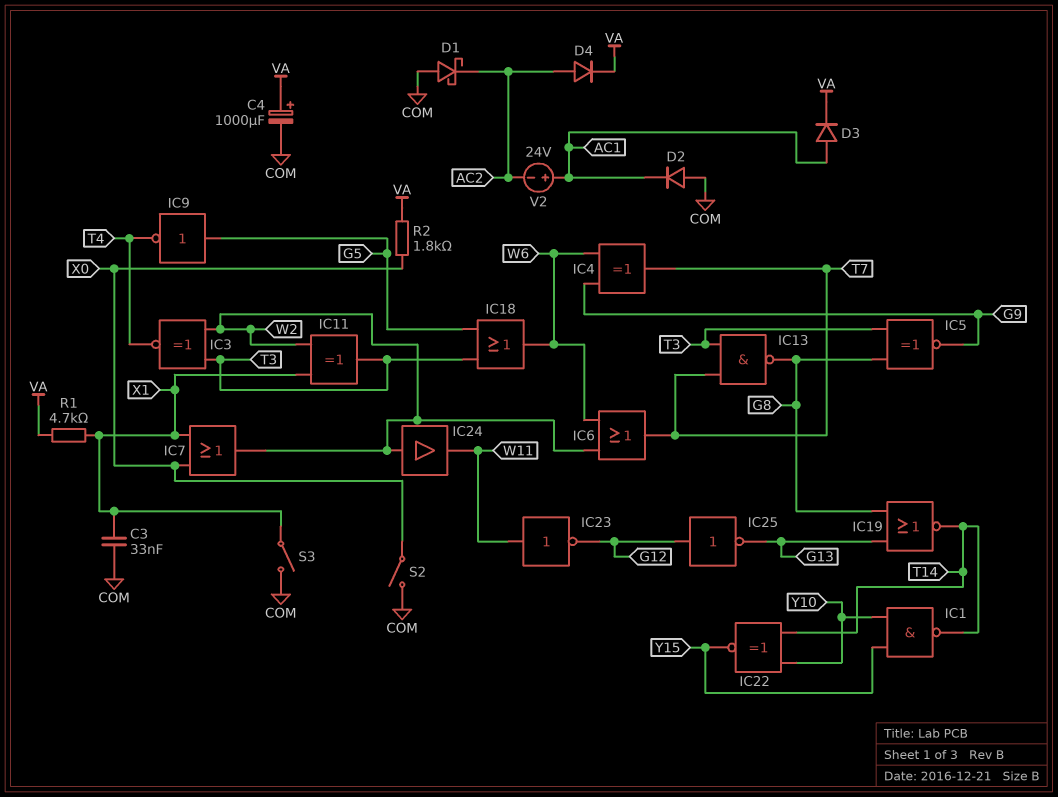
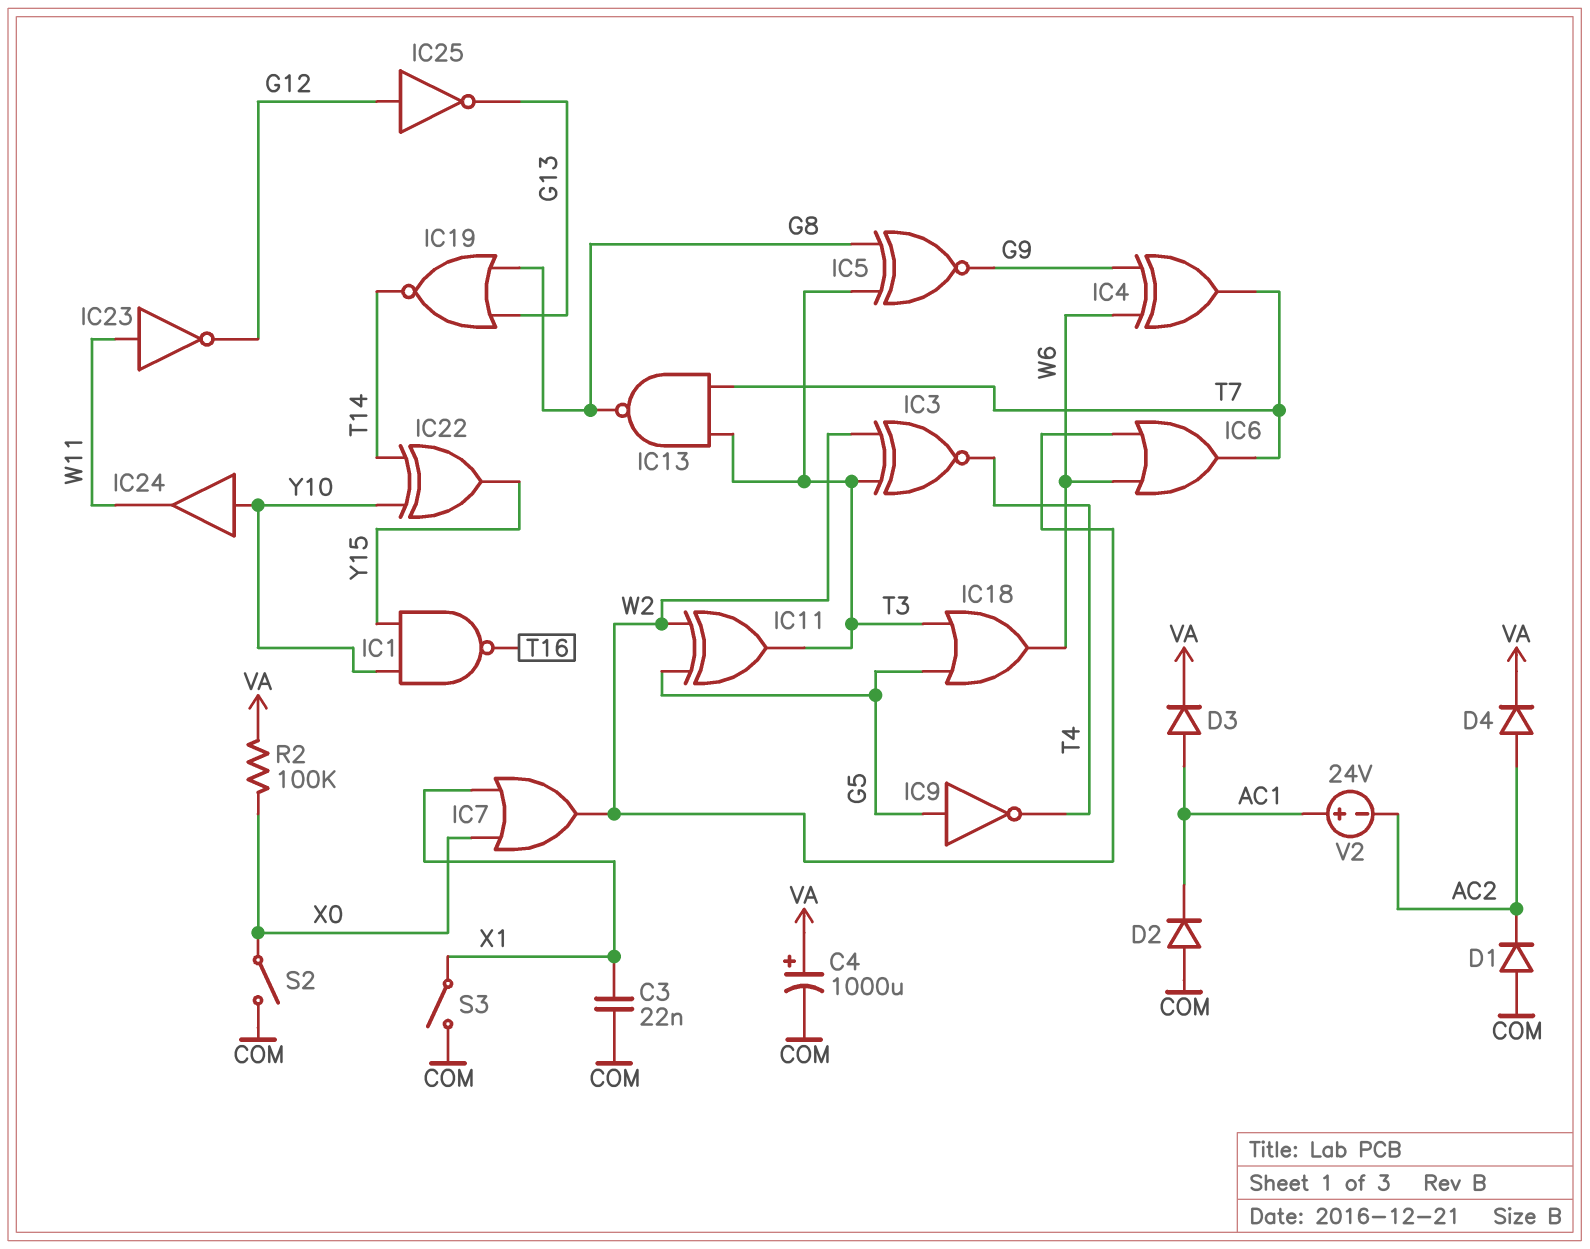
C3: 33nF (COM, X1) -> 22nF (COM, X1)
D1: schottky (A COM, K AC2) -> diode (A COM, K AC2)
IC1: NAND (in Y10, in Y15, out T14) -> NAND (in Y10, in Y15, out T16)
IC11: XOR (in W2, in X1, out T3) -> XOR (in G5, in W2, out T3)
IC22: XNOR (in T14, in Y10, out Y15) -> XOR (in T14, in Y10, out Y15)
IC24: buffer (in W2, out W11) -> buffer (in Y10, out W11)
R1: 4.7k (VA, X1) -> none
R2: 1.8k (VA, X0) -> 100k (VA, X0)

